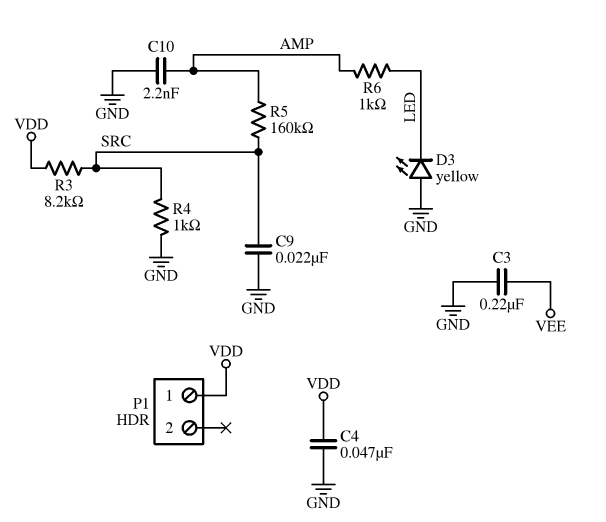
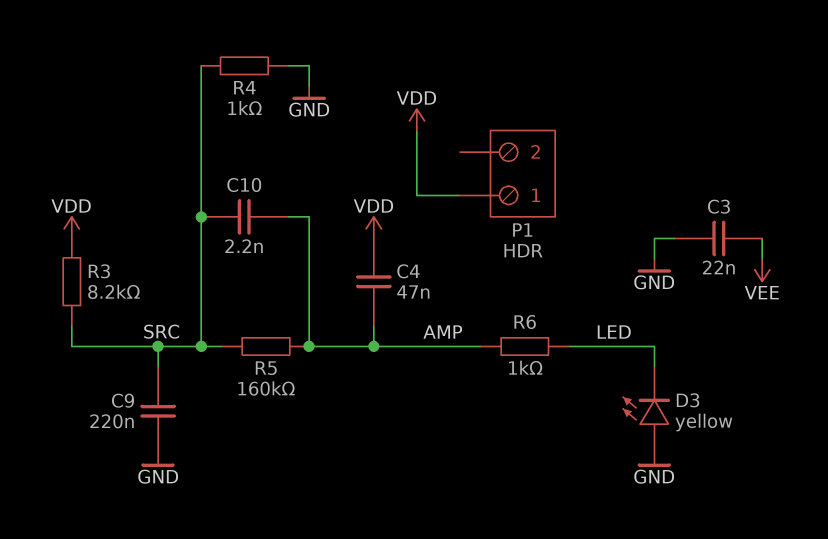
C3: 220nF (GND, VEE) -> 22nF (GND, VEE)
C4: 47nF (GND, VDD) -> 47nF (AMP, VDD)
C9: 22nF (GND, SRC) -> 220nF (GND, SRC)
C10: 2.2nF (AMP, GND) -> 2.2nF (AMP, SRC)

